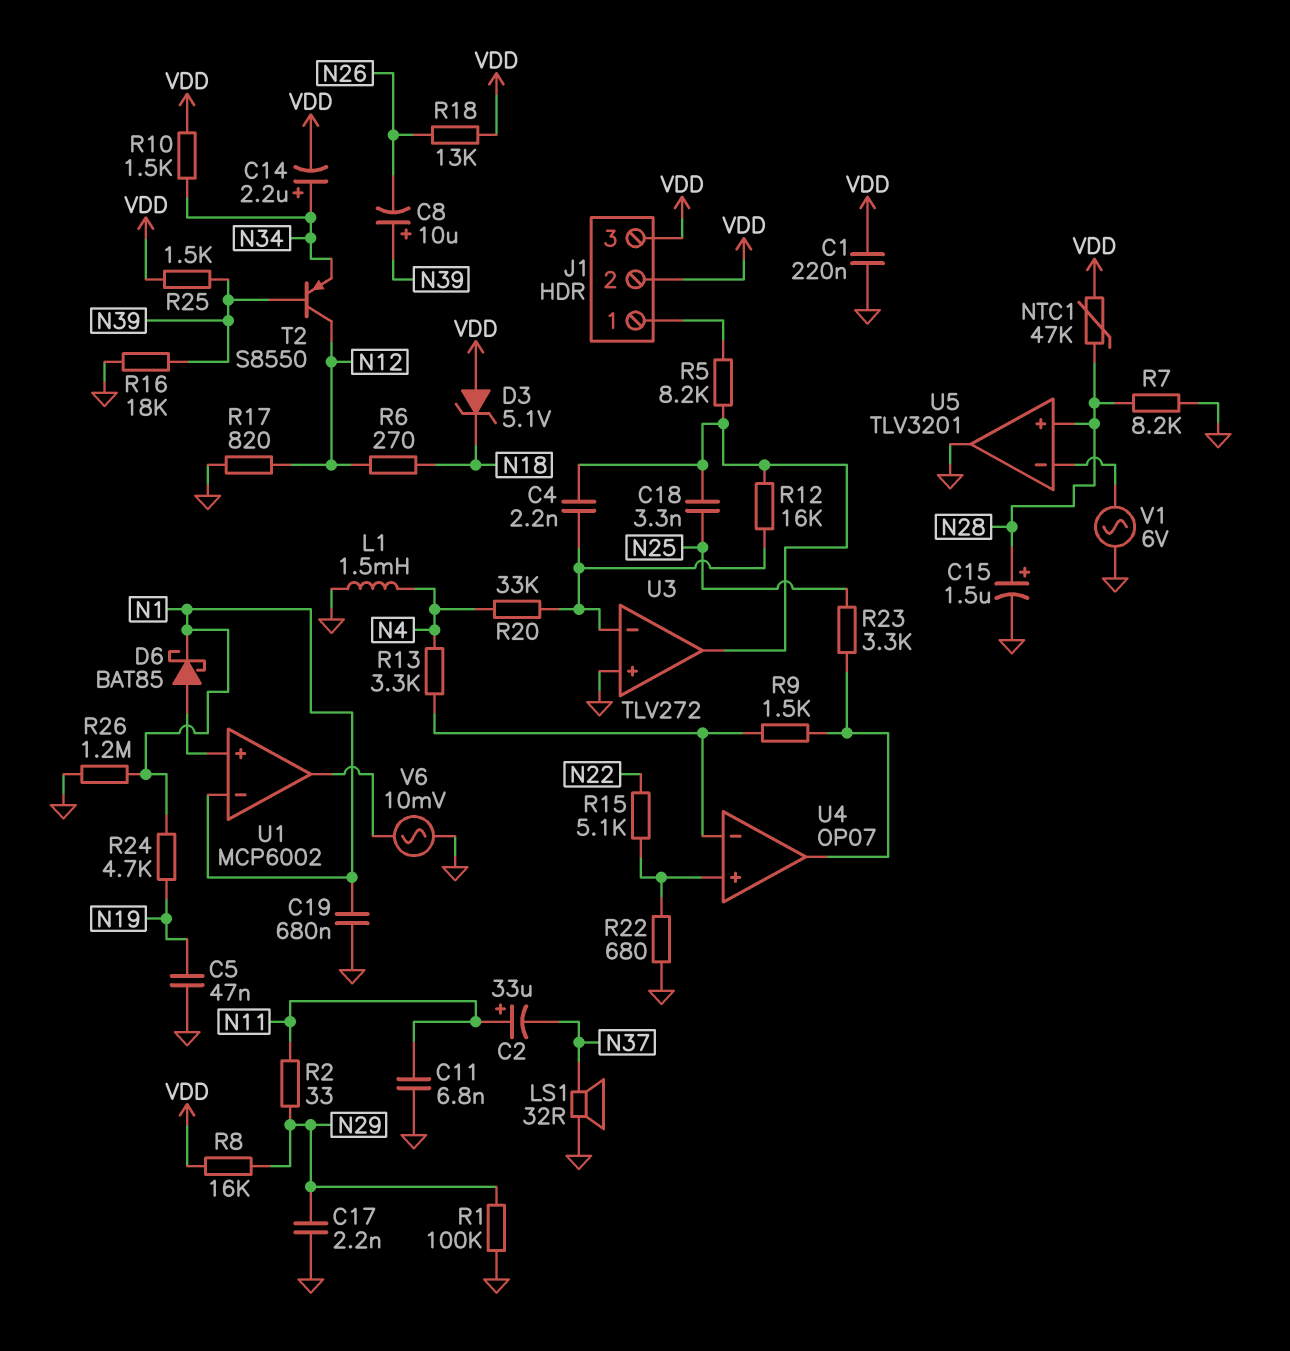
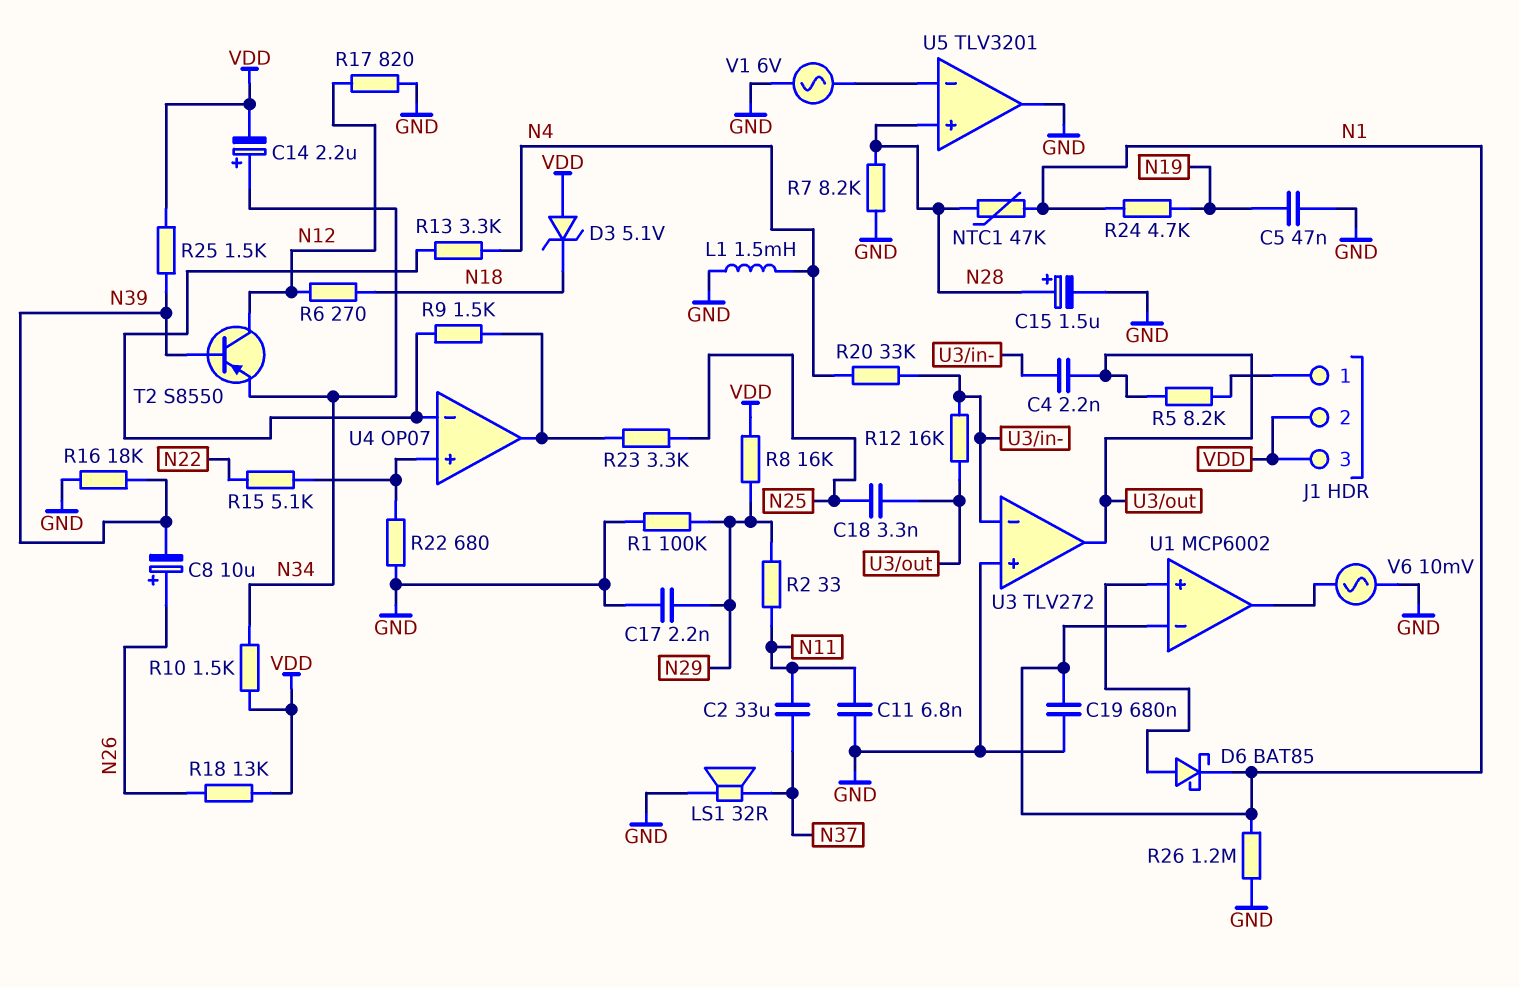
C1: 220nF (GND, VDD) -> none
C2: 33uF (plus N11, minus N37) -> 33uF (N11, N37)
C8: 10uF (plus N39, minus N26) -> 10uF (plus N26, minus N39)
NTC1: 47k (N28, VDD) -> 47k (N1, N28)

